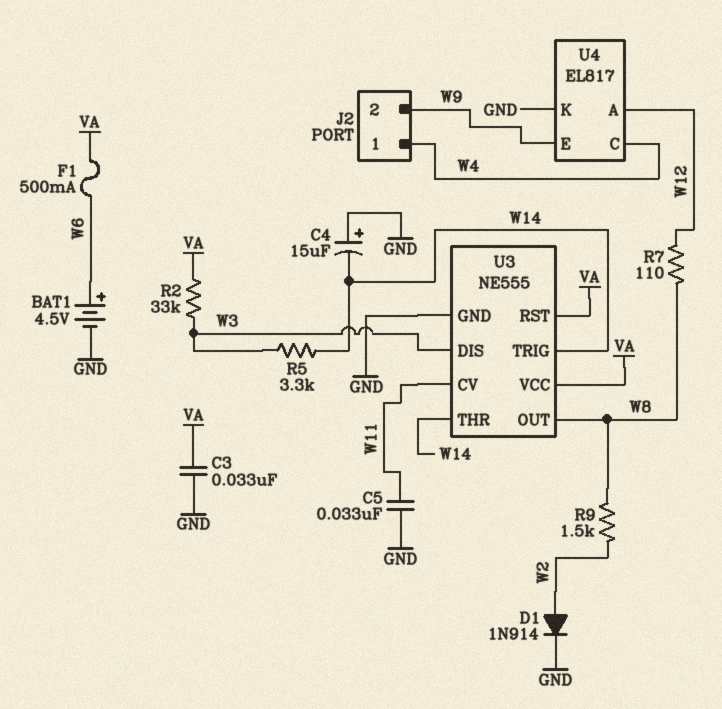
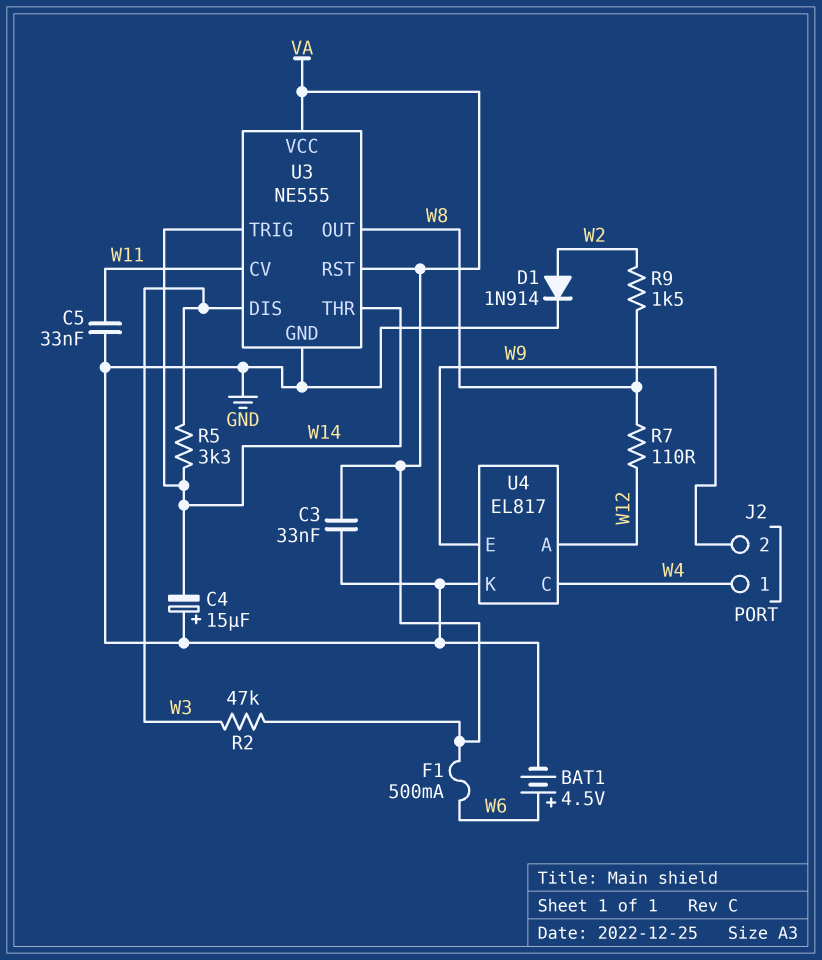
R2: 33k (VA, W3) -> 47k (VA, W3)

